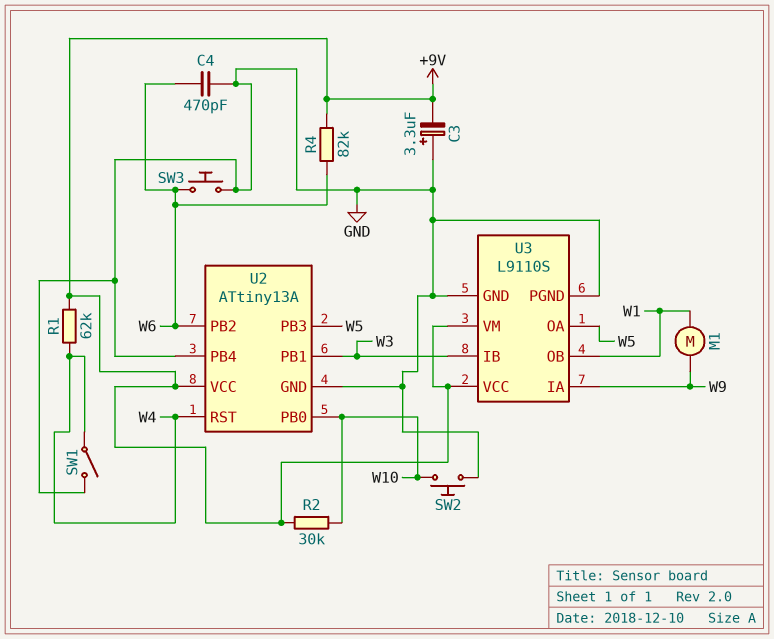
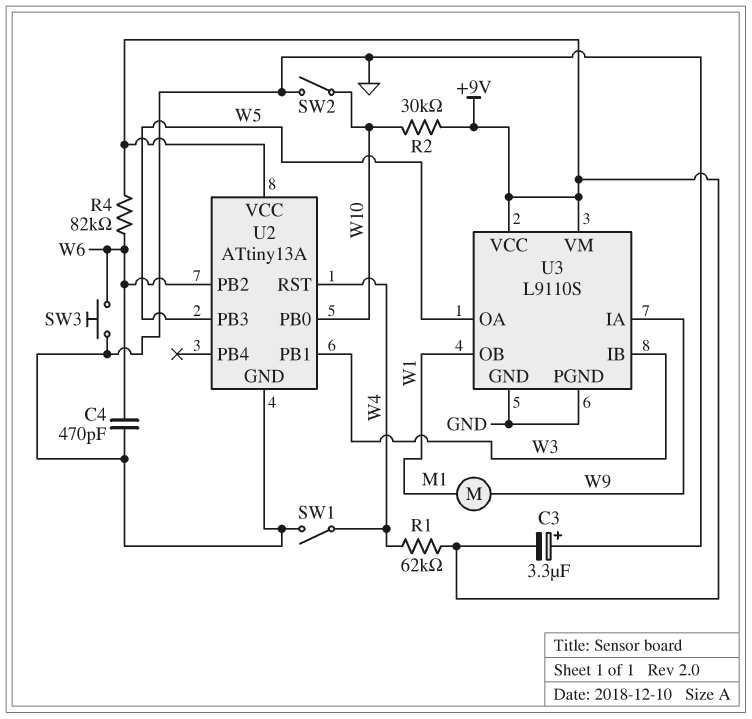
SW2: button (GND, W10) -> switch (GND, W10)
U2 pin PB4: GND -> none

